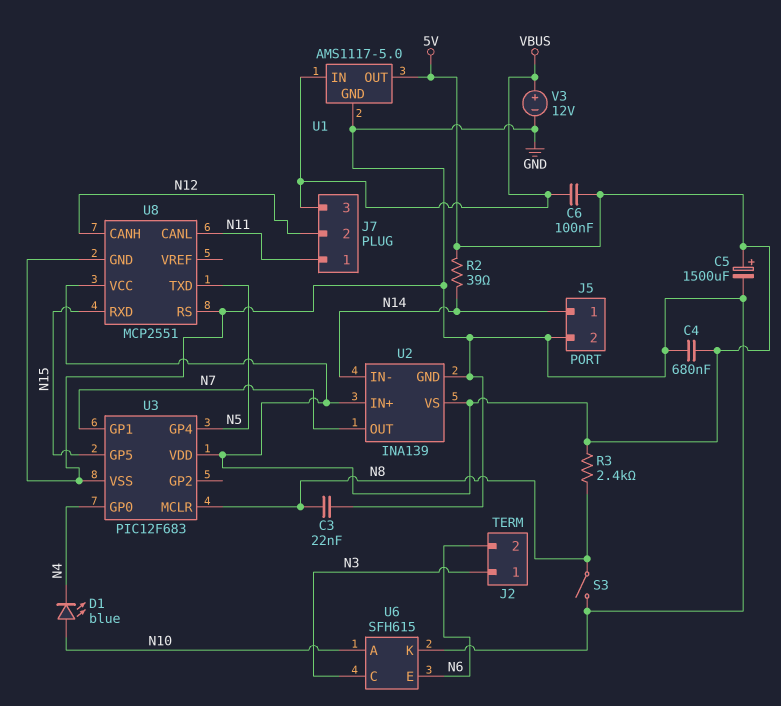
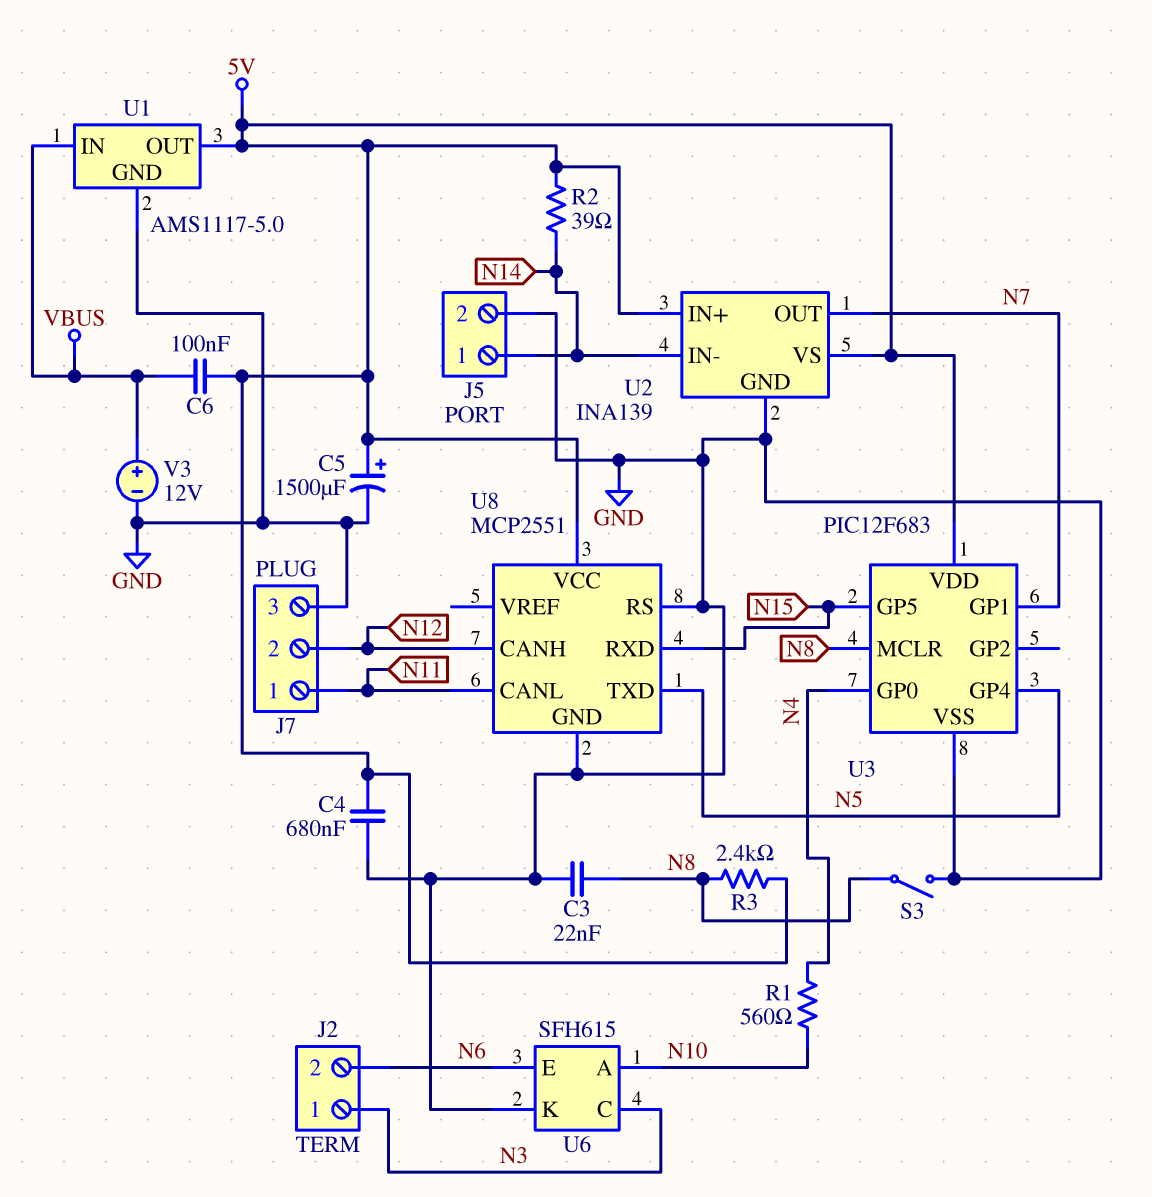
D1: LED blue (A N10, K N4) -> none
J7 pin 3: VBUS -> GND
R1: none -> 560 (N4, N10)

